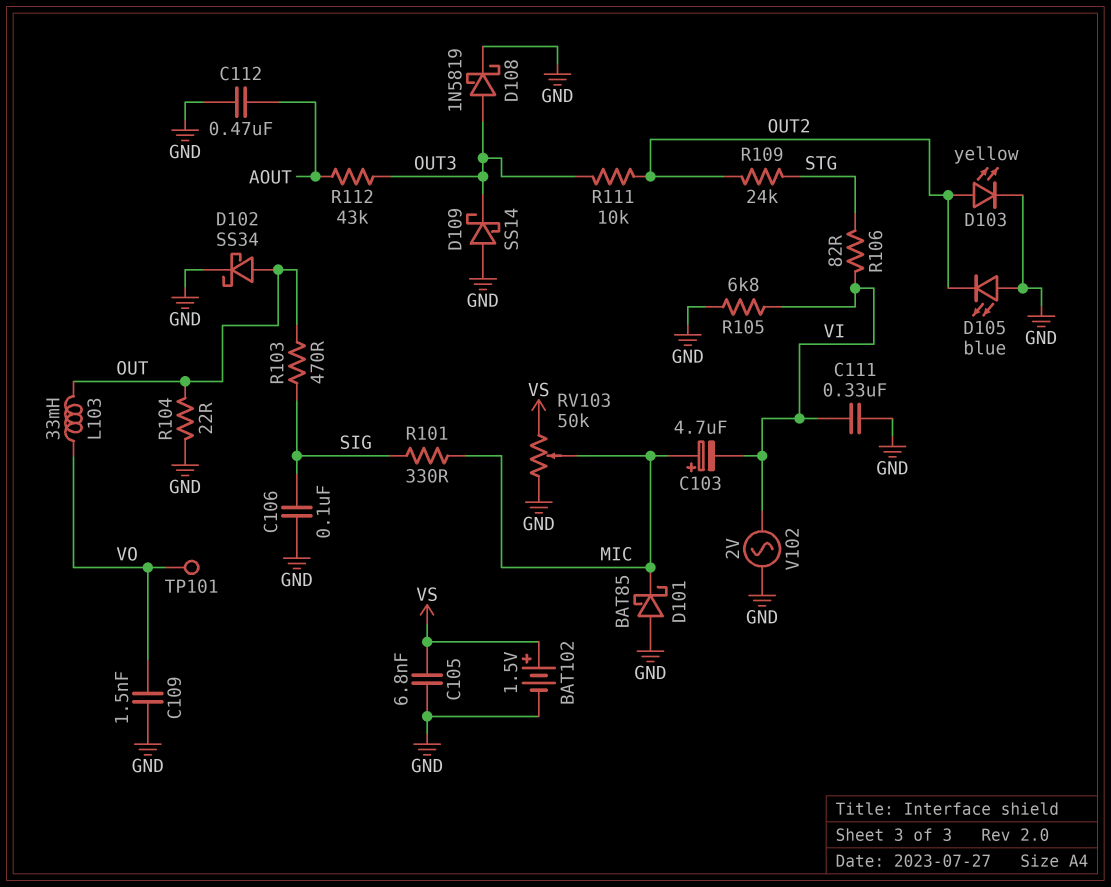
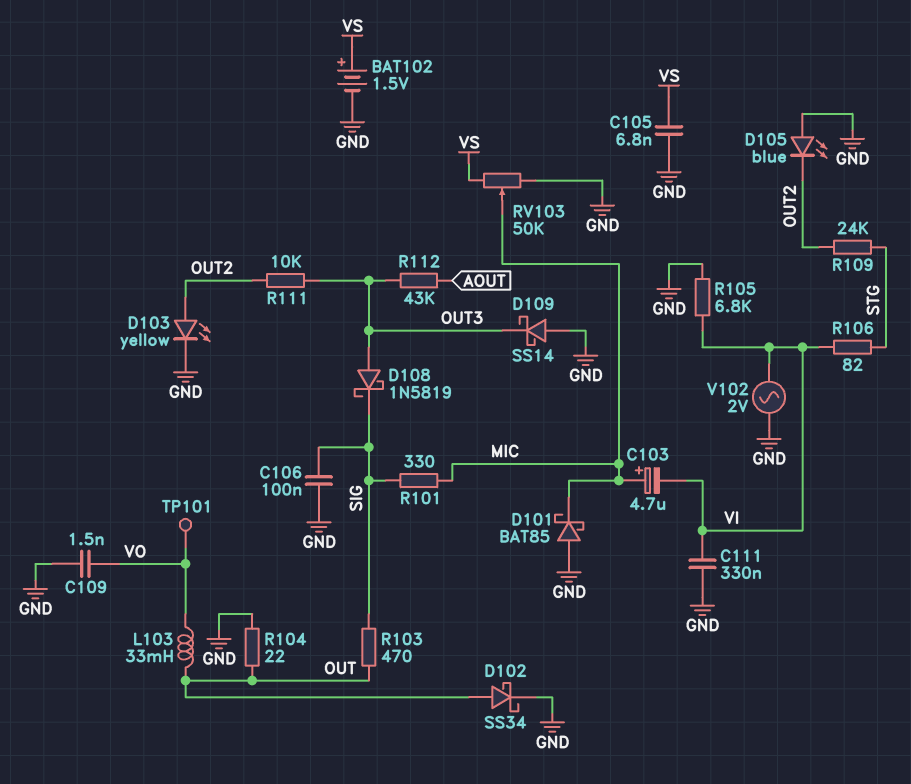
C112: 470nF (AOUT, GND) -> none
D108: schottky 1N5819 (A OUT3, K GND) -> schottky 1N5819 (A OUT3, K SIG)

